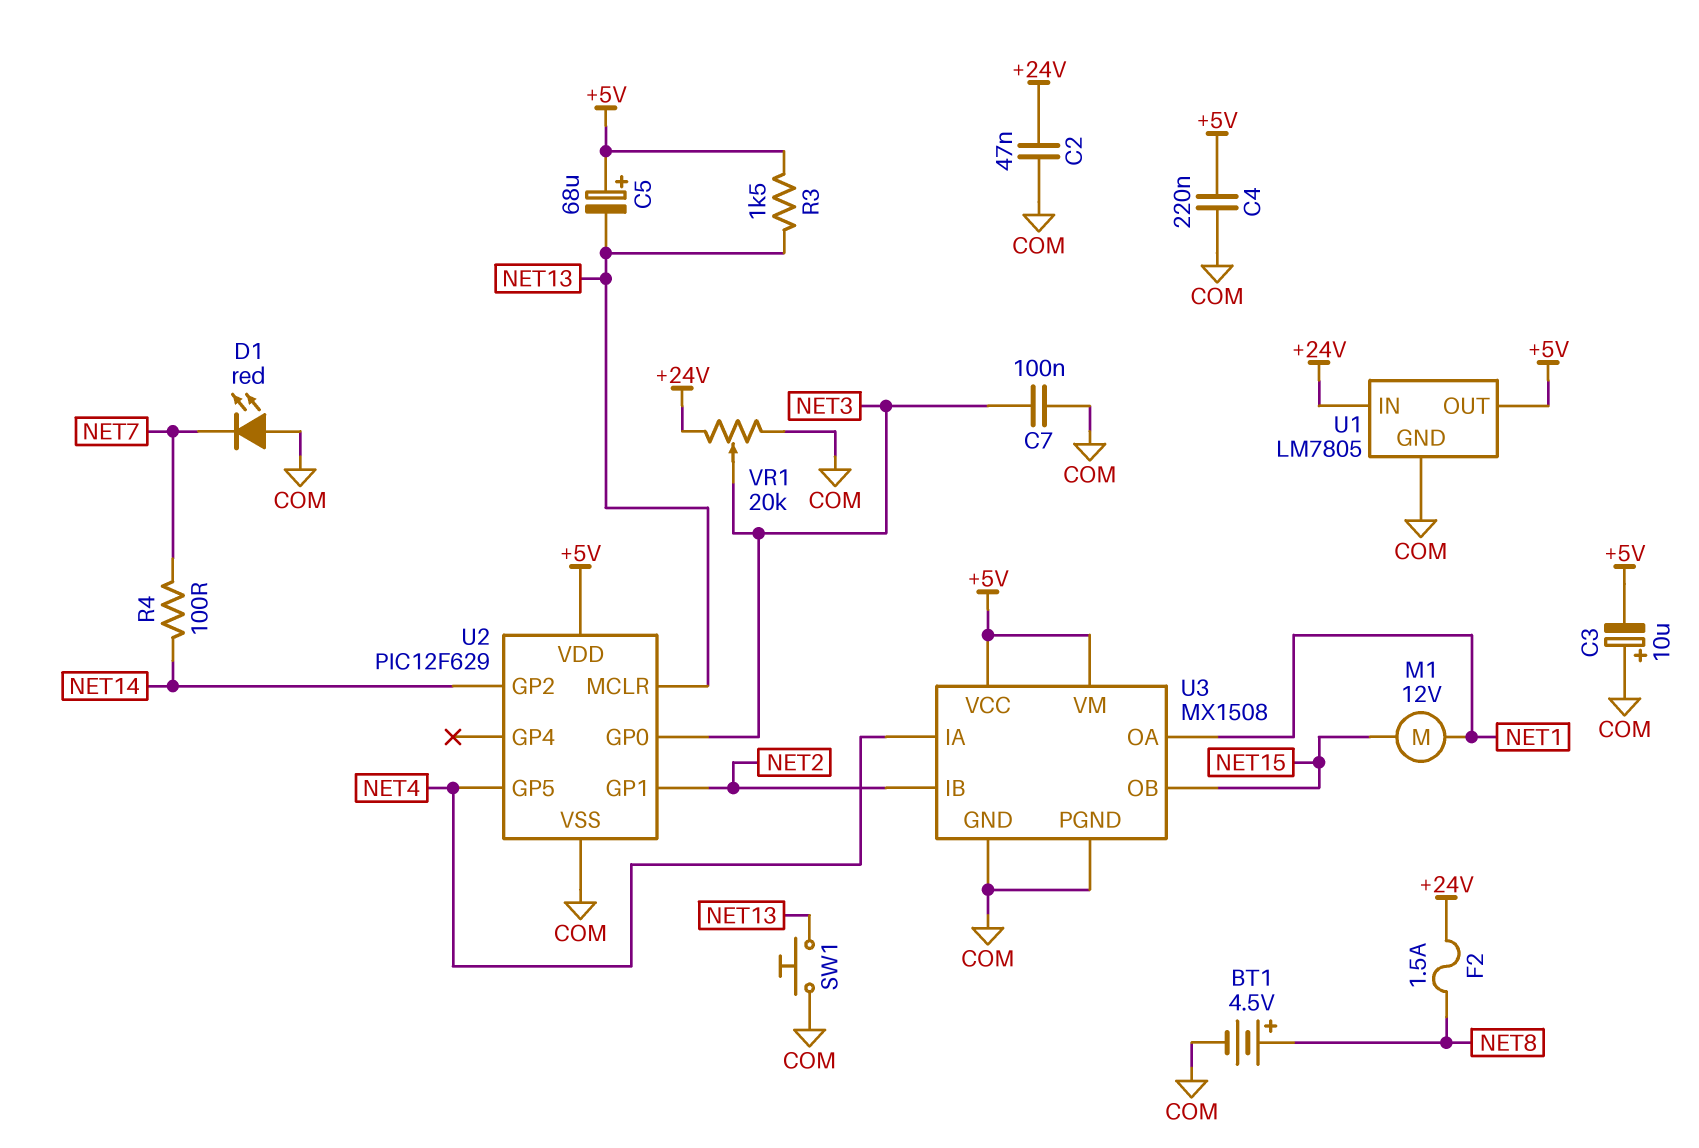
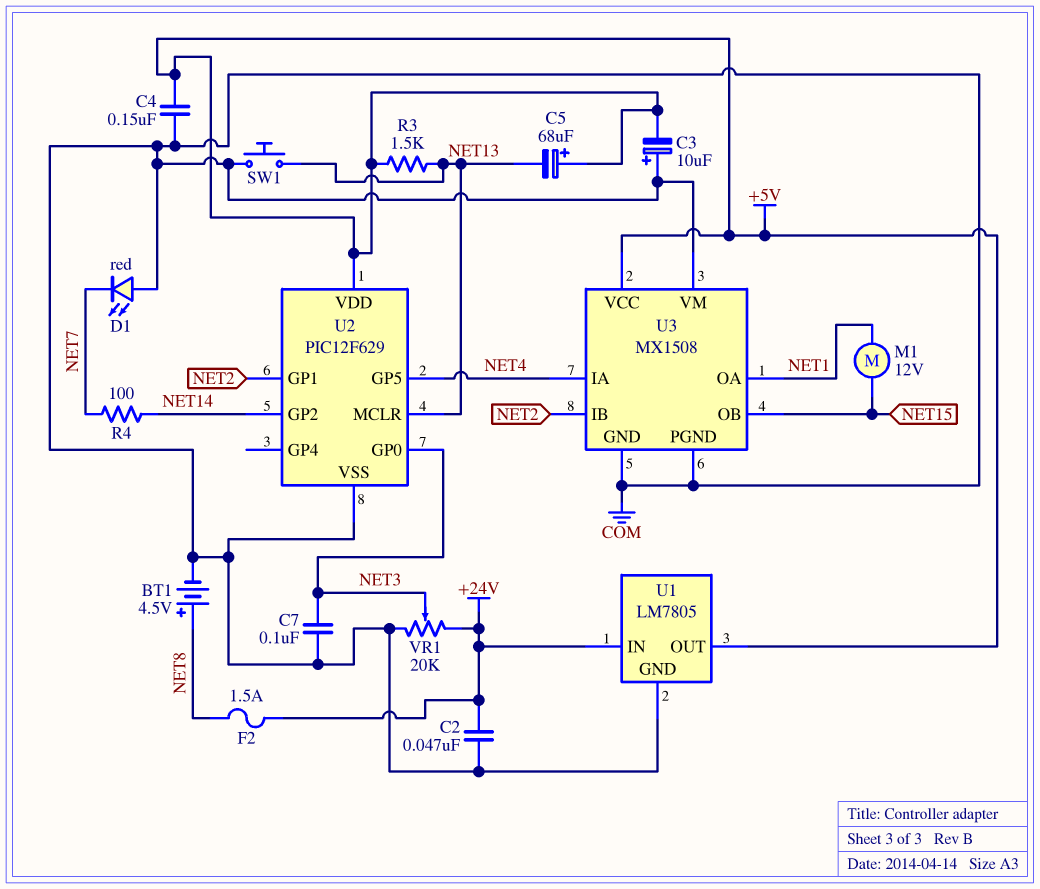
C4: 220nF (+5V, COM) -> 150nF (+5V, COM)
U3 pin VM: +5V -> COM

